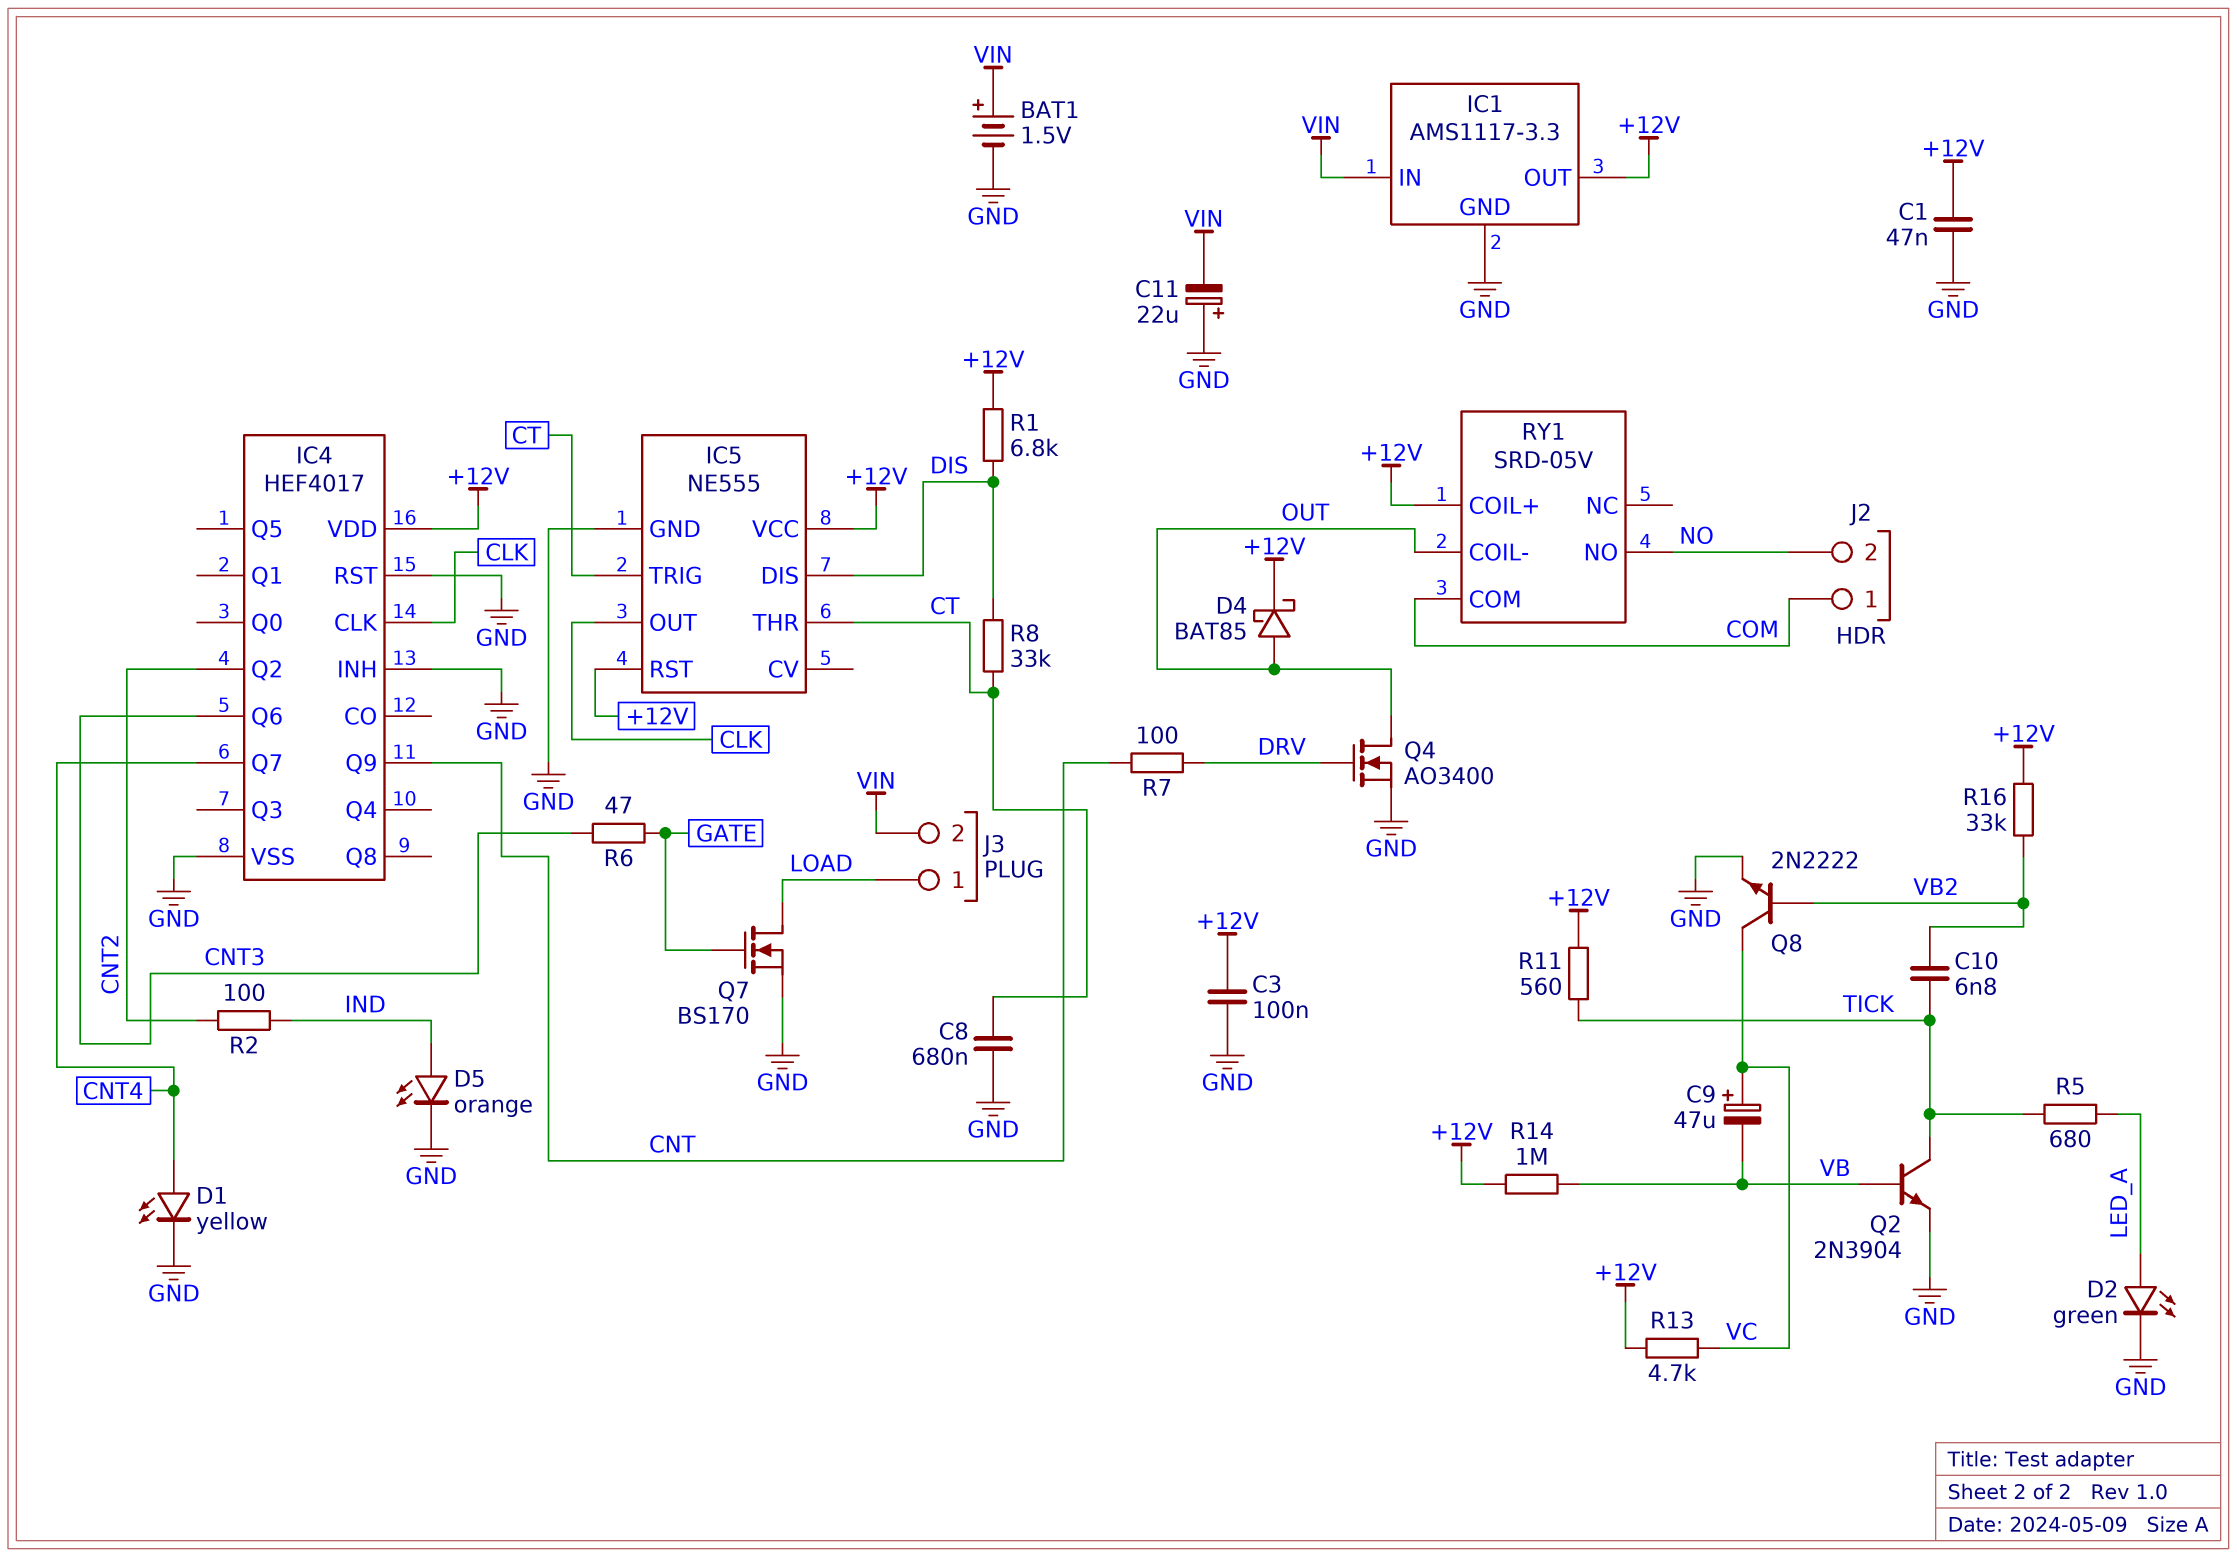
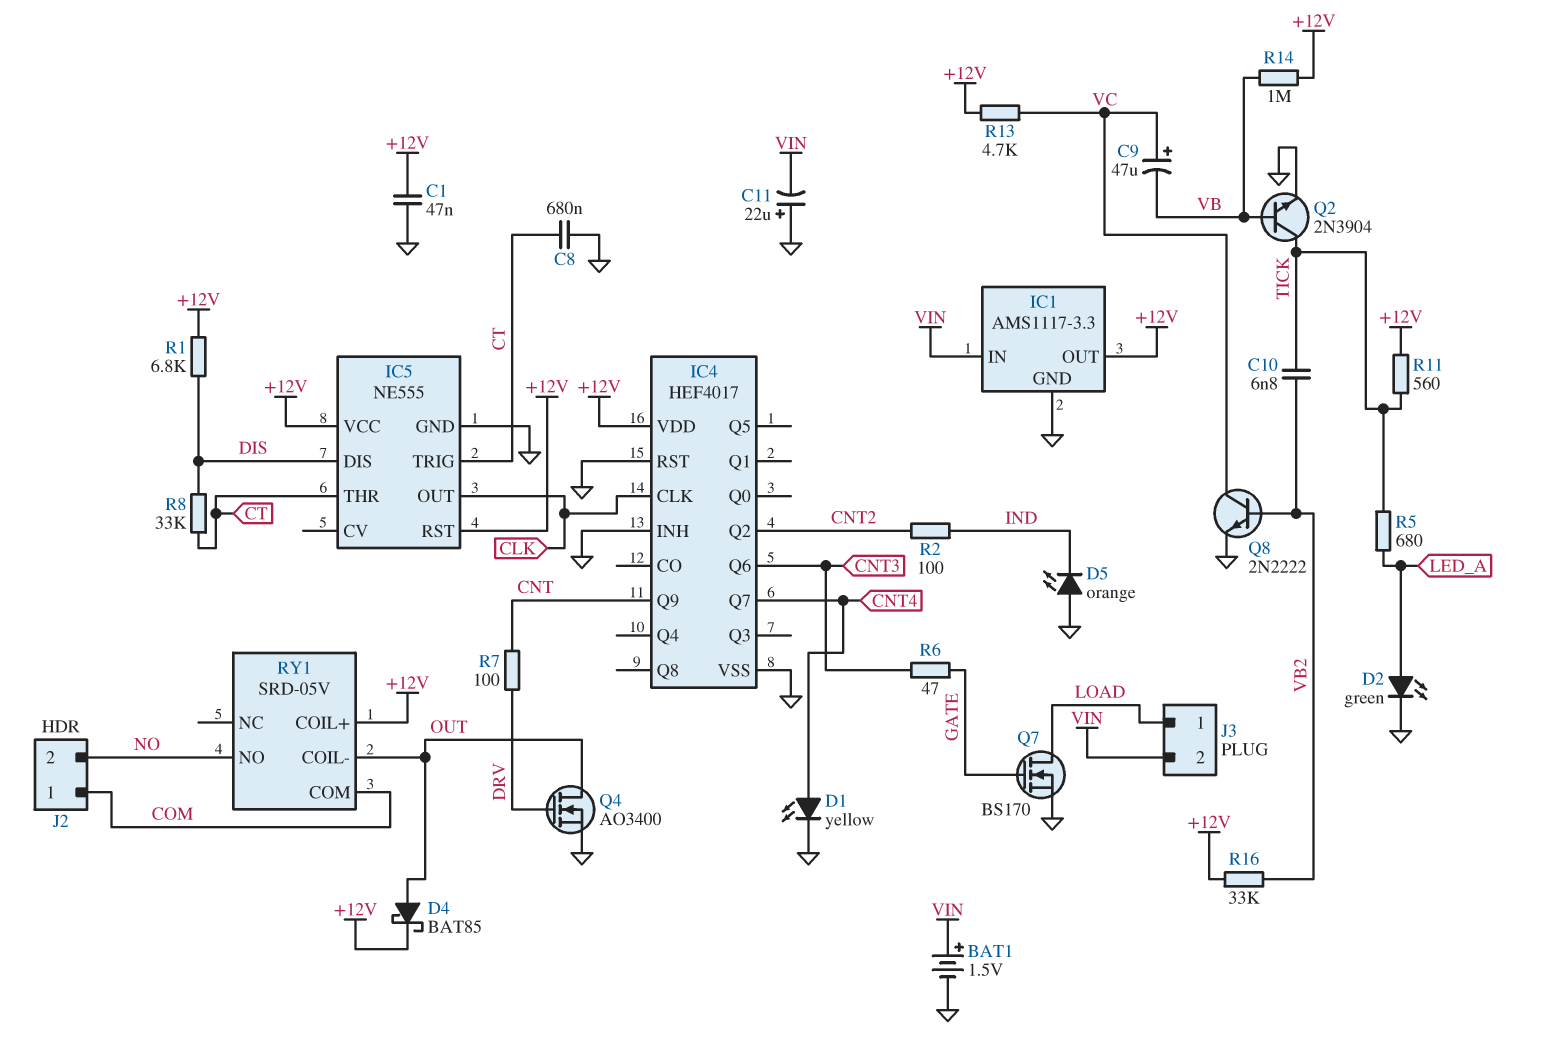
C3: 100nF (+12V, GND) -> none
D5: LED orange (A IND, K GND) -> LED orange (A GND, K IND)

